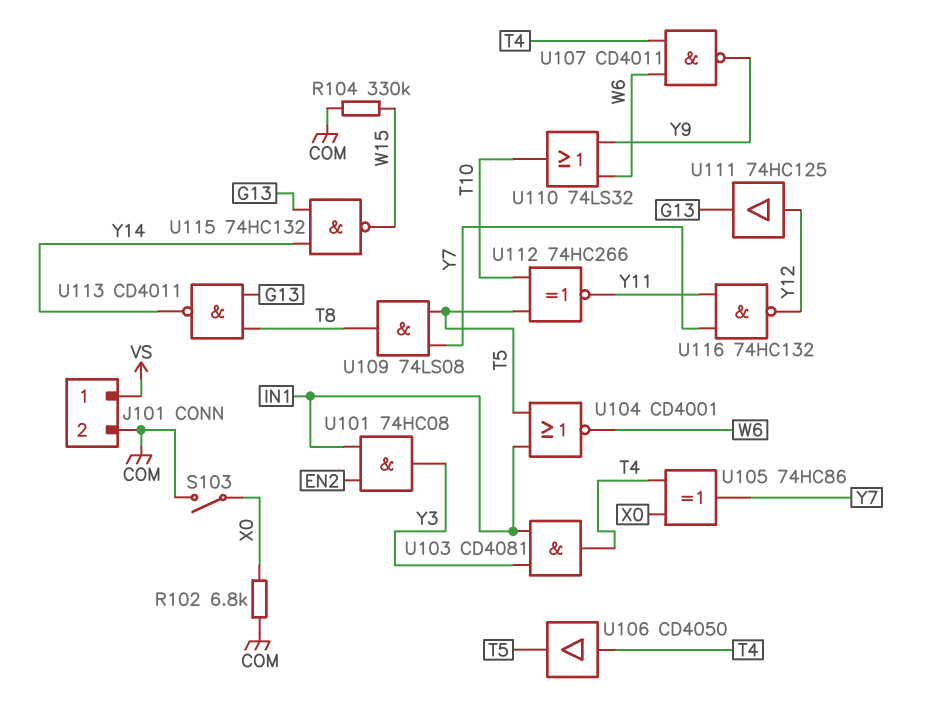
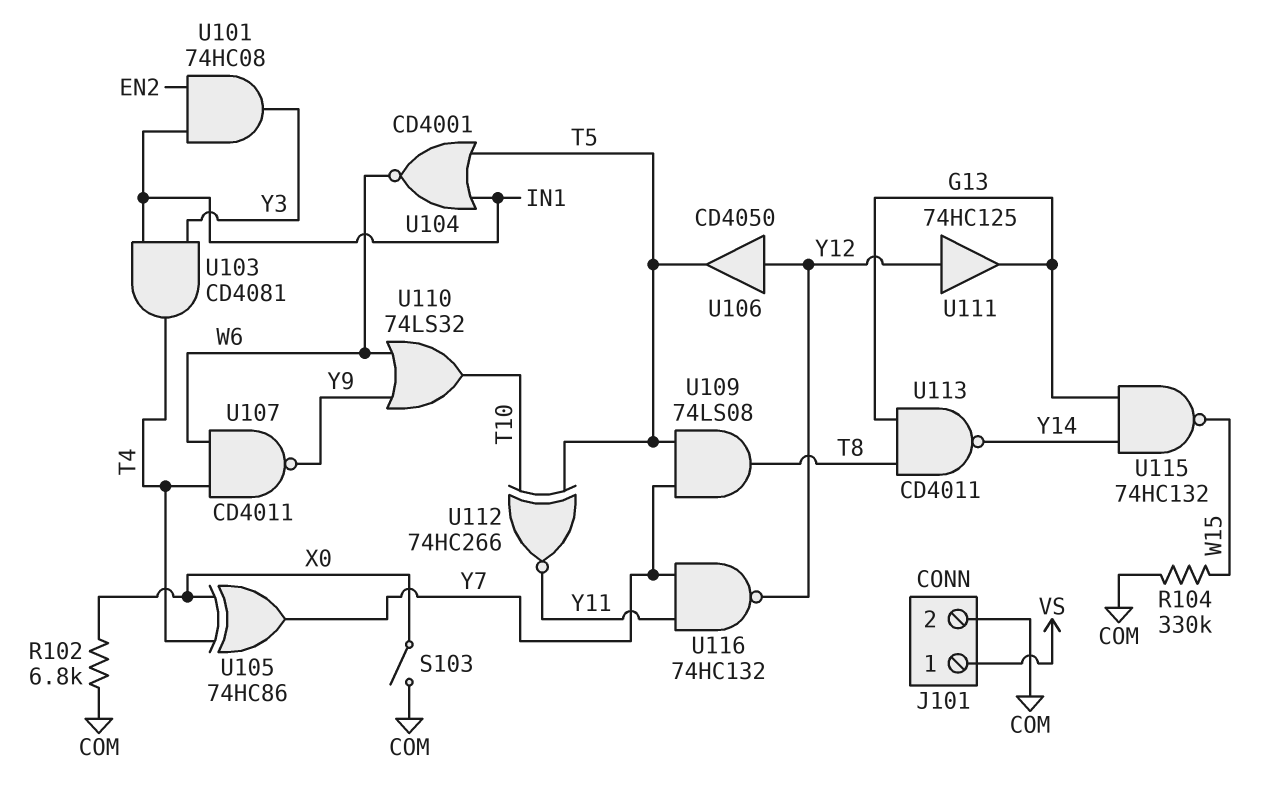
U106: buffer CD4050 (in T4, out T5) -> buffer CD4050 (in Y12, out T5)

